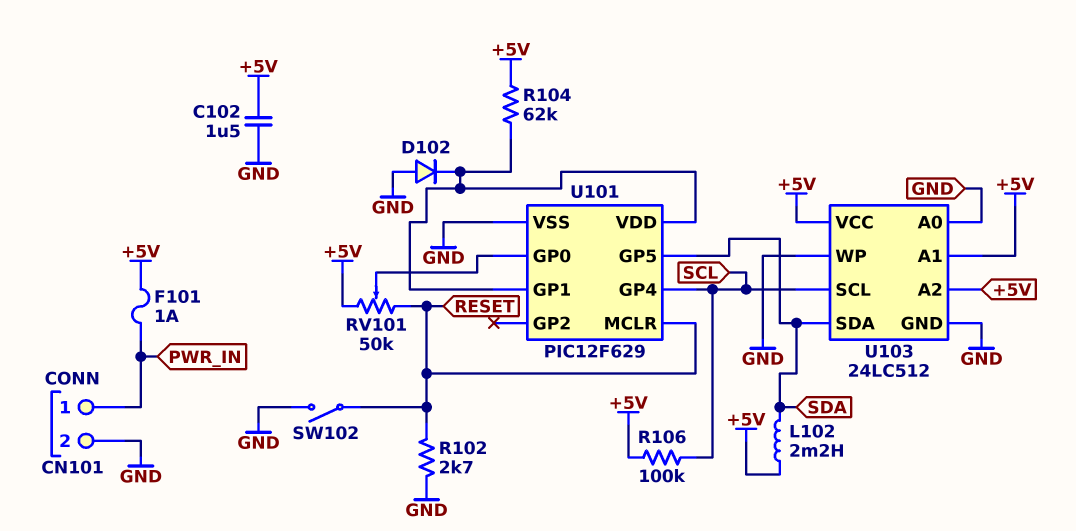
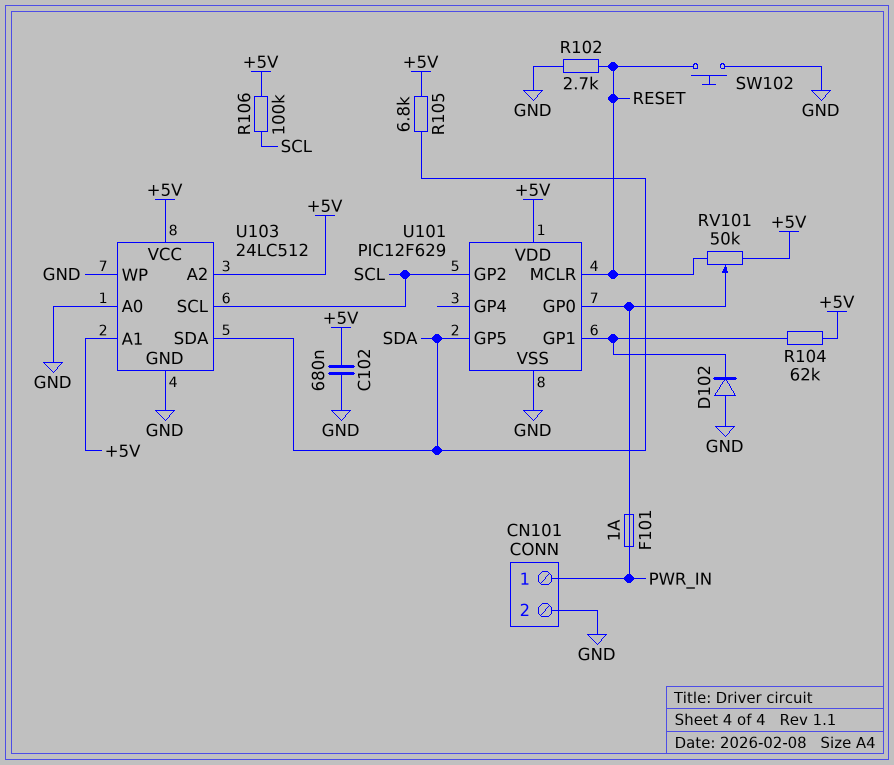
C102: 1.5uF (+5V, GND) -> 680nF (+5V, GND)
F101: 1A (+5V, PWR_IN) -> 1A (PWR_IN, U101/GP0)
L102: 2.2mH (+5V, SDA) -> none
R105: none -> 6.8k (+5V, SDA)
SW102: switch (GND, RESET) -> button (GND, RESET)
U101 pin GP2: none -> SCL
U101 pin GP4: SCL -> none
U101 pin VDD: U101/GP1 -> +5V

